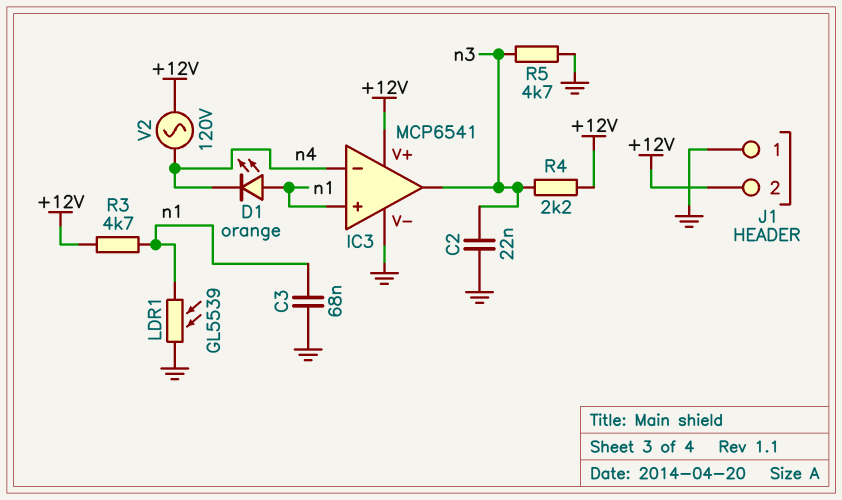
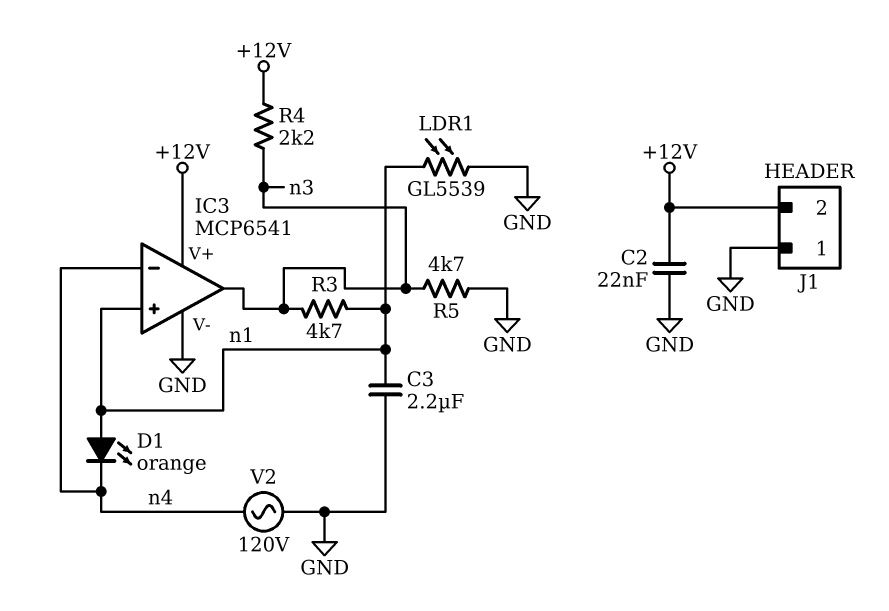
C2: 22nF (GND, n3) -> 22nF (+12V, GND)
C3: 68nF (GND, n1) -> 2.2uF (GND, n1)
R3: 4.7k (+12V, n1) -> 4.7k (n1, n3)
V2: AC 120V (+12V, n4) -> AC 120V (GND, n4)

